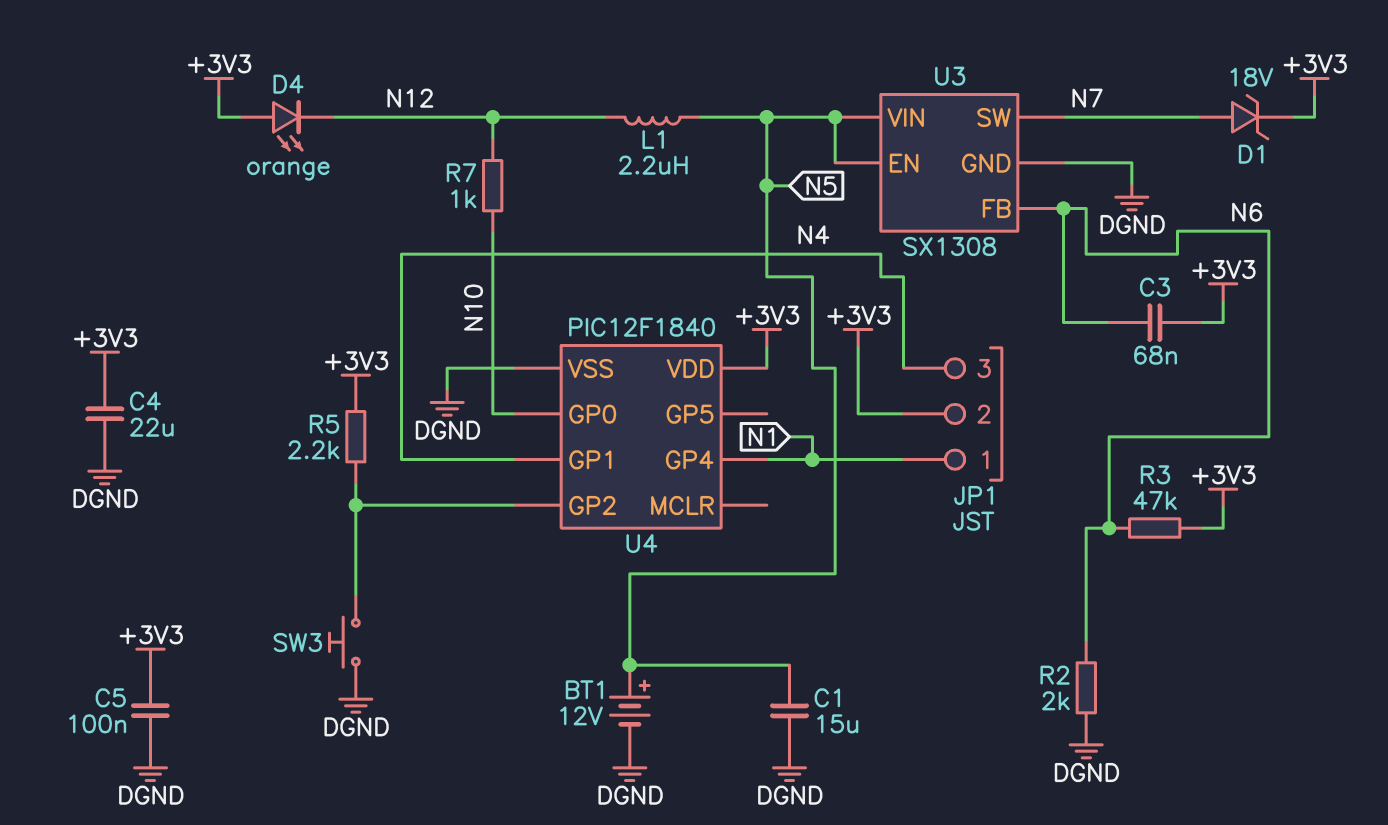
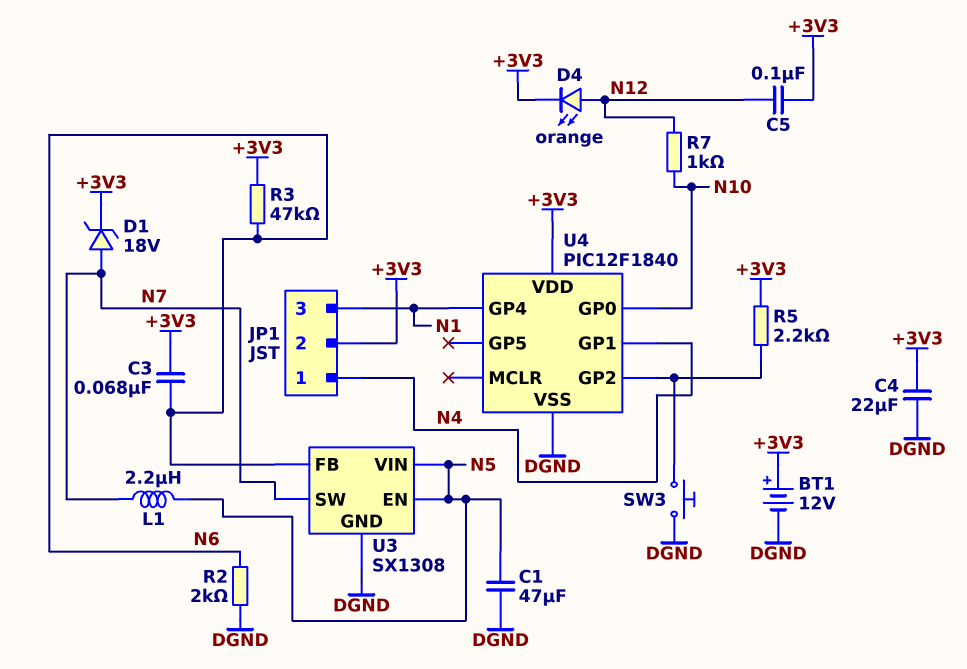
BT1: 12V (plus N5, minus DGND) -> 12V (plus +3V3, minus DGND)
C1: 15uF (DGND, N5) -> 47uF (DGND, N5)
C5: 100nF (+3V3, DGND) -> 100nF (+3V3, N12)
D4: LED orange (A +3V3, K N12) -> LED orange (A N12, K +3V3)
JP1 pin 1: N1 -> N4
JP1 pin 3: N4 -> N1
L1: 2.2uH (N5, N12) -> 2.2uH (N5, N7)

